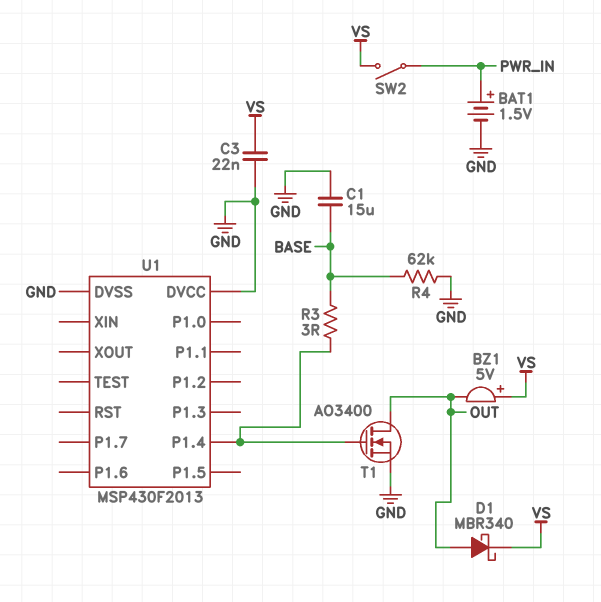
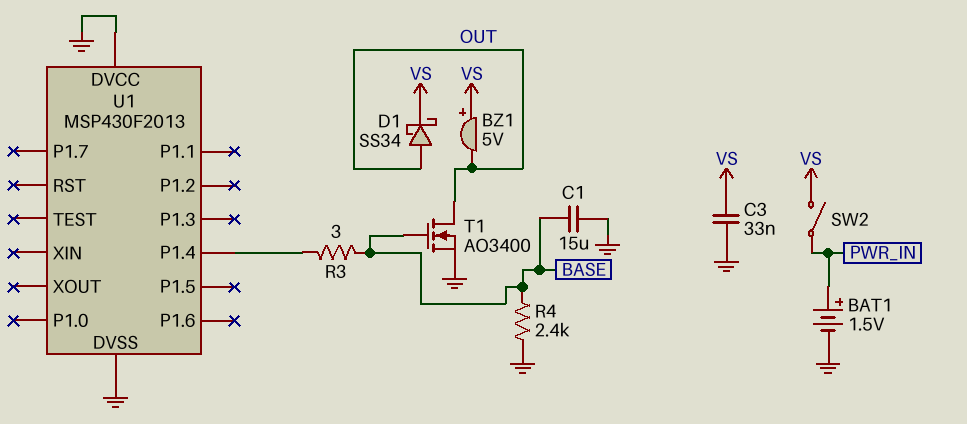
C3: 22nF (GND, VS) -> 33nF (GND, VS)
D1: schottky MBR340 (A OUT, K VS) -> schottky SS34 (A OUT, K VS)
R4: 62k (BASE, GND) -> 2.4k (BASE, GND)
T1: NMOS AO3400 (G U1/P1.4, D OUT, S GND) -> NMOS AO3400 (G BASE, D OUT, S GND)

